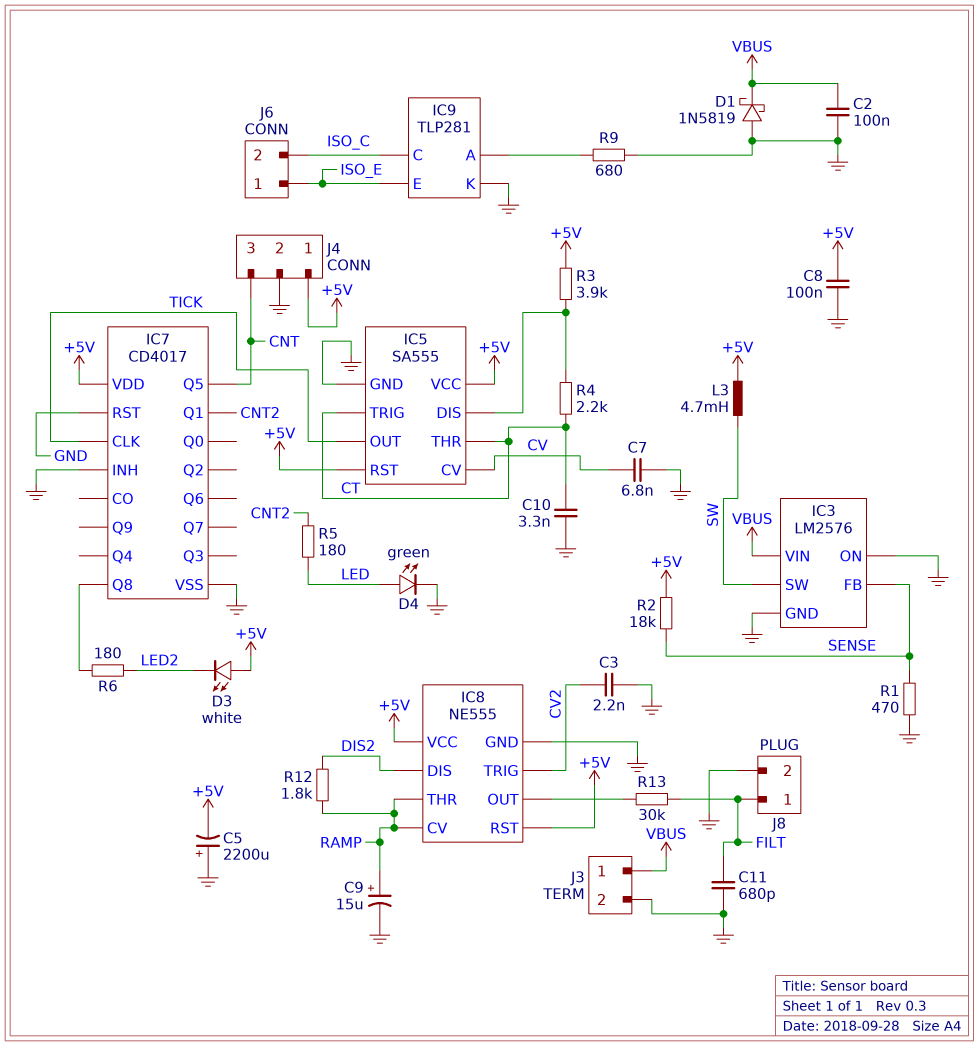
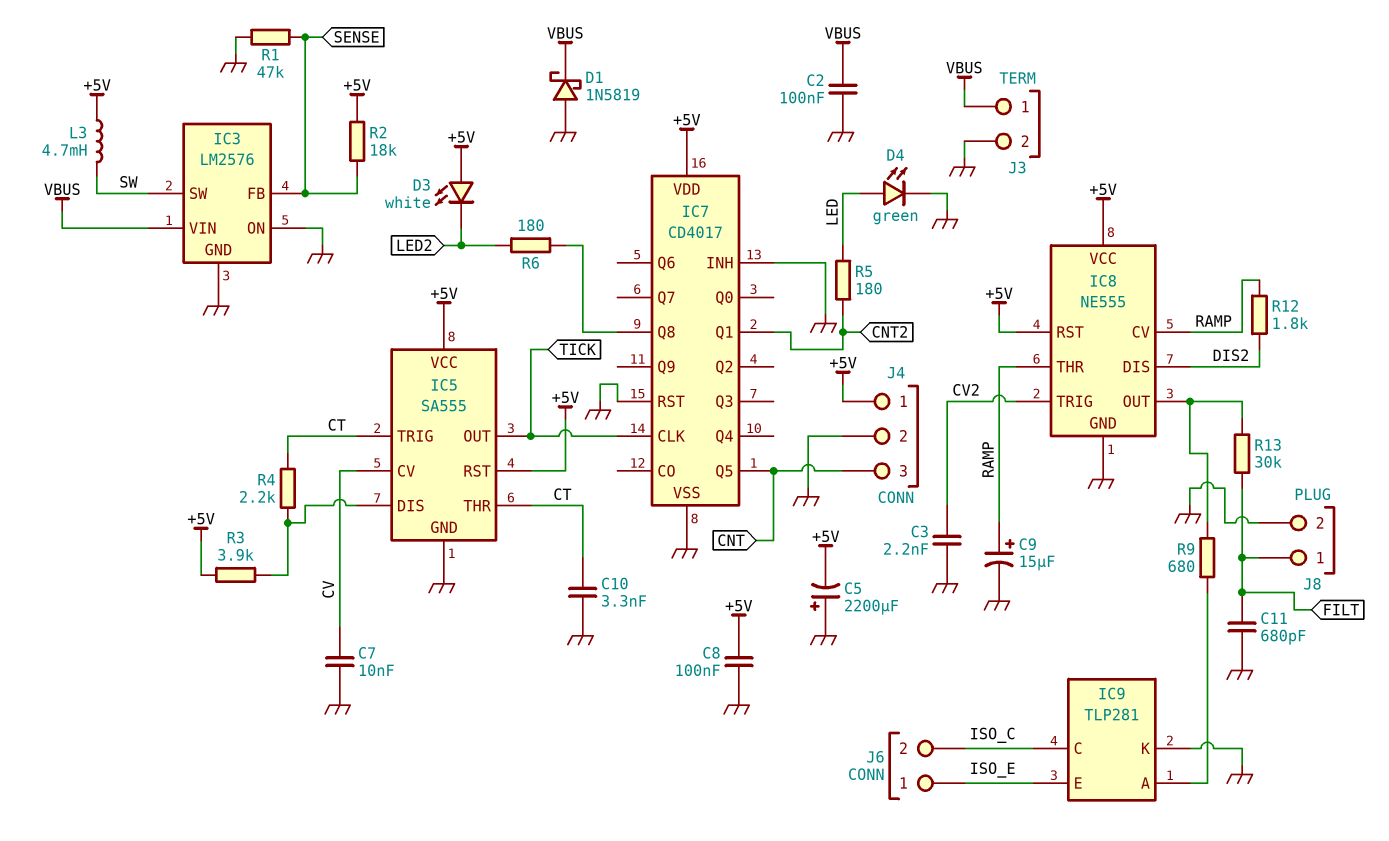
C7: 6.8nF (CV, GND) -> 10nF (CV, GND)
R1: 470 (GND, SENSE) -> 47k (GND, SENSE)
R9: 680 (GND, IC9/A) -> 680 (IC8/OUT, IC9/A)

